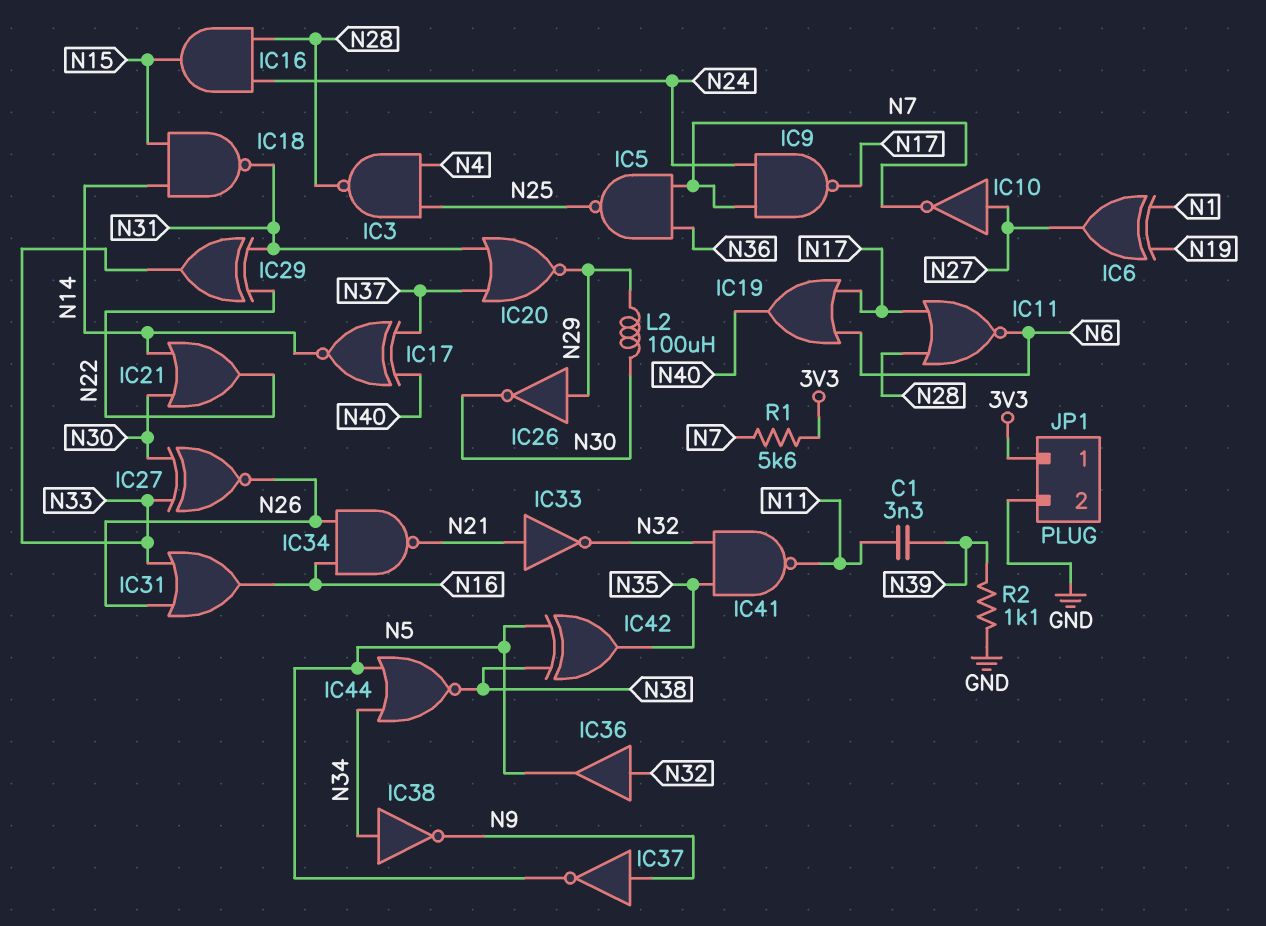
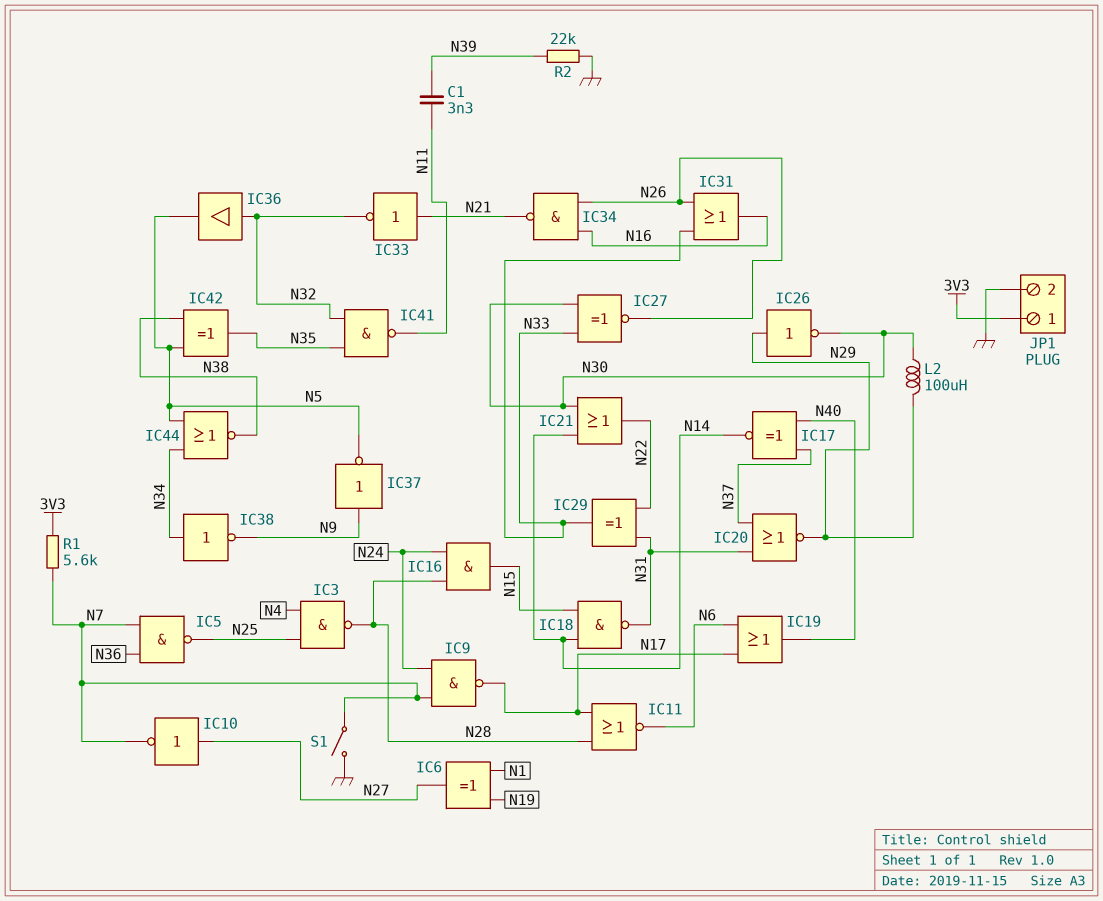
R2: 1.1k (GND, N39) -> 22k (GND, N39)
S1: none -> switch (GND, N7)

